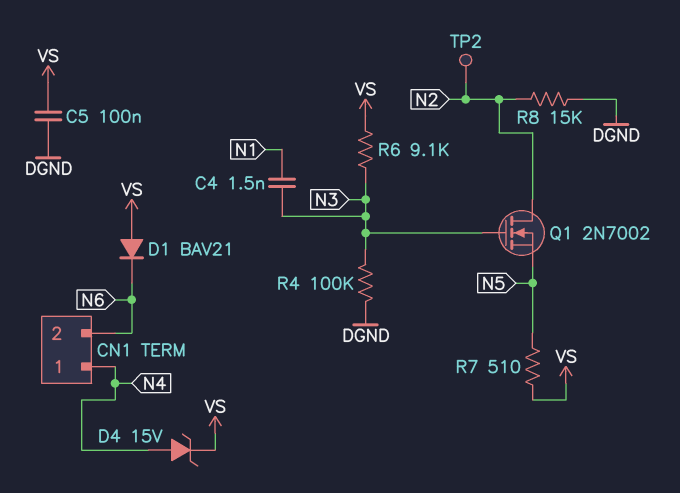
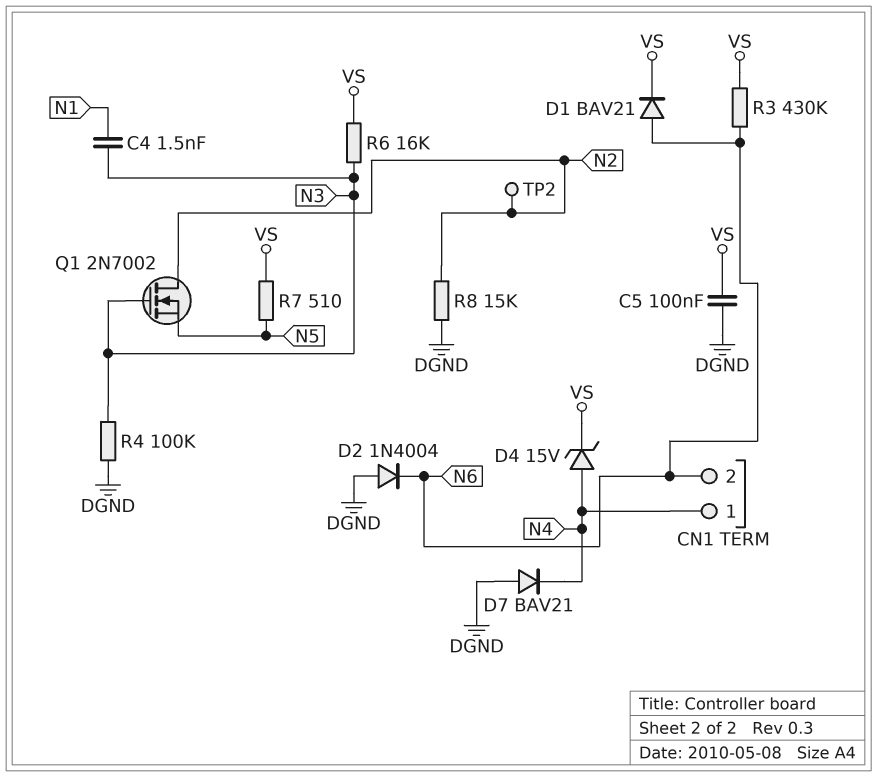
D1: diode BAV21 (A VS, K N6) -> diode BAV21 (A N6, K VS)
D2: none -> diode 1N4004 (A DGND, K N6)
D7: none -> diode BAV21 (A DGND, K N4)
R3: none -> 430k (N6, VS)
R6: 9.1k (N3, VS) -> 16k (N3, VS)

